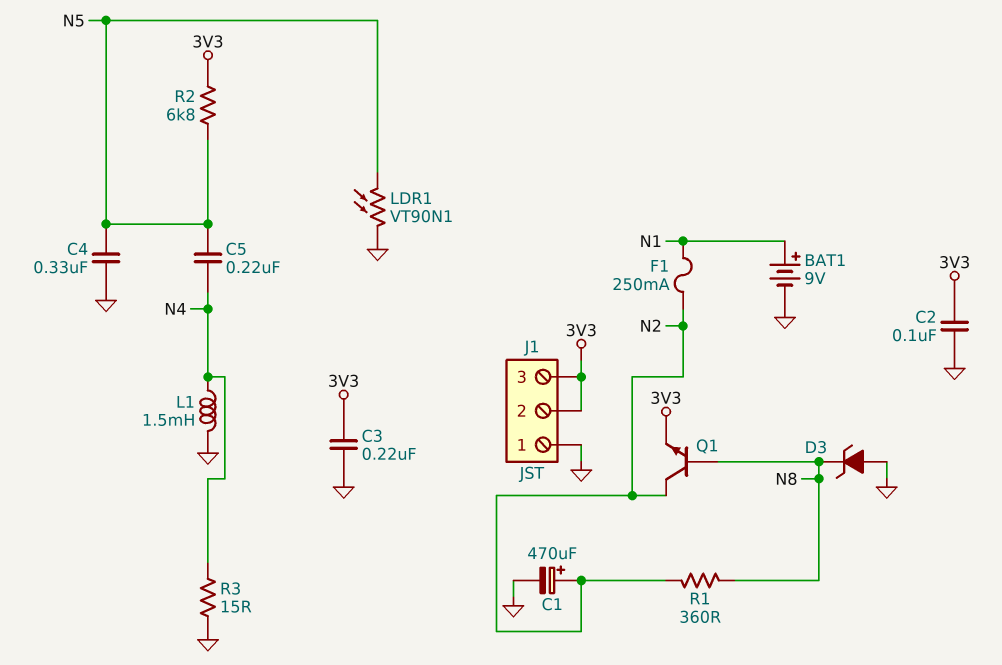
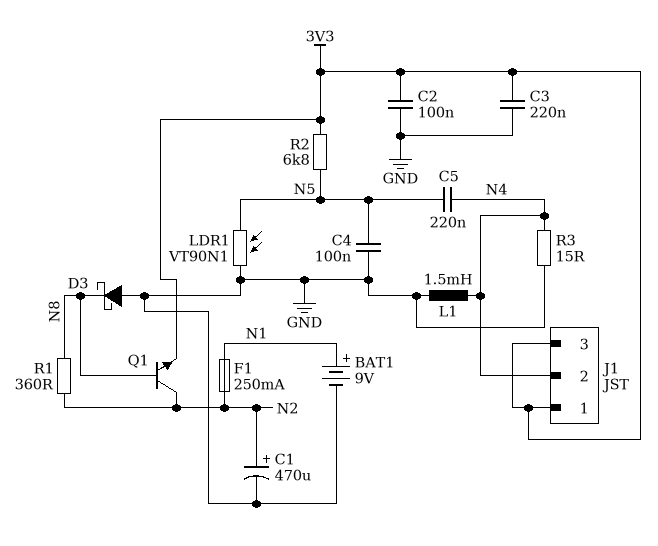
C4: 330nF (GND, N5) -> 100nF (GND, N5)
D3: zener (A GND, K N8) -> schottky (A GND, K N8)
J1 pin 1: GND -> 3V3
J1 pin 2: 3V3 -> N4

